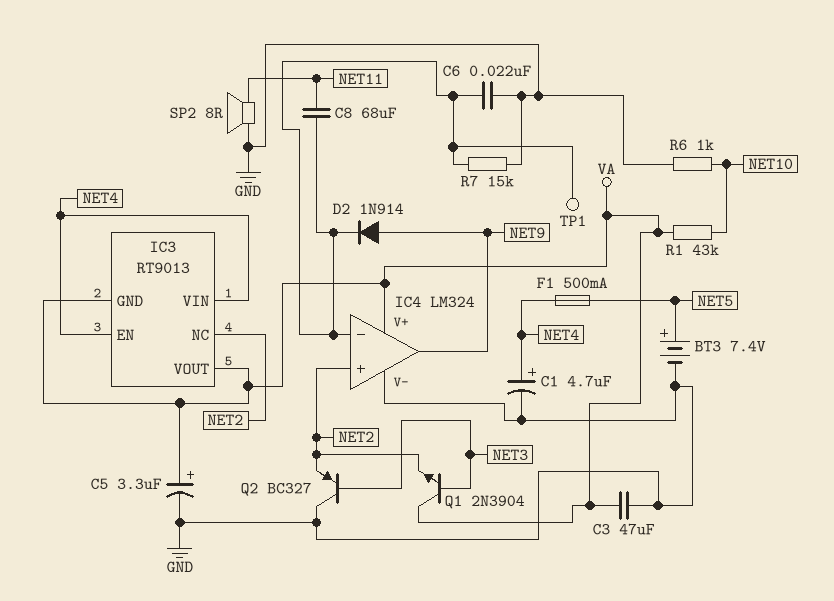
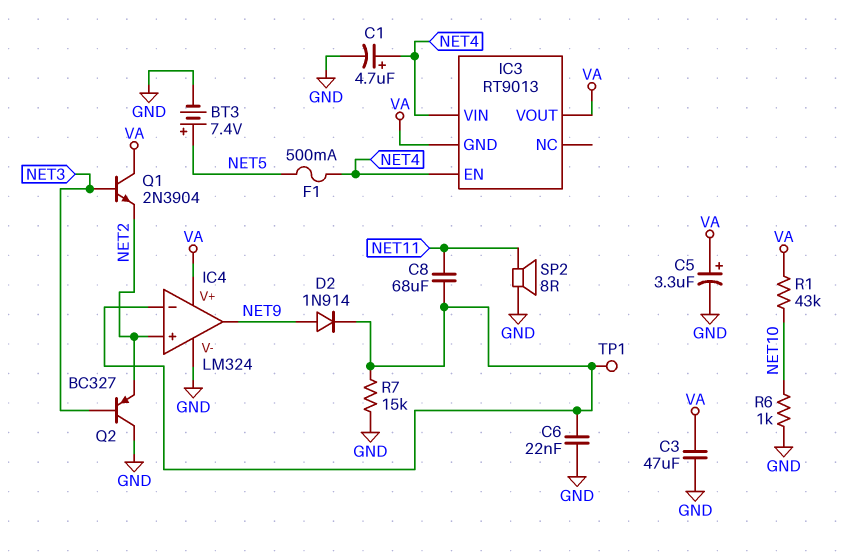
IC3 pin NC: NET2 -> none

